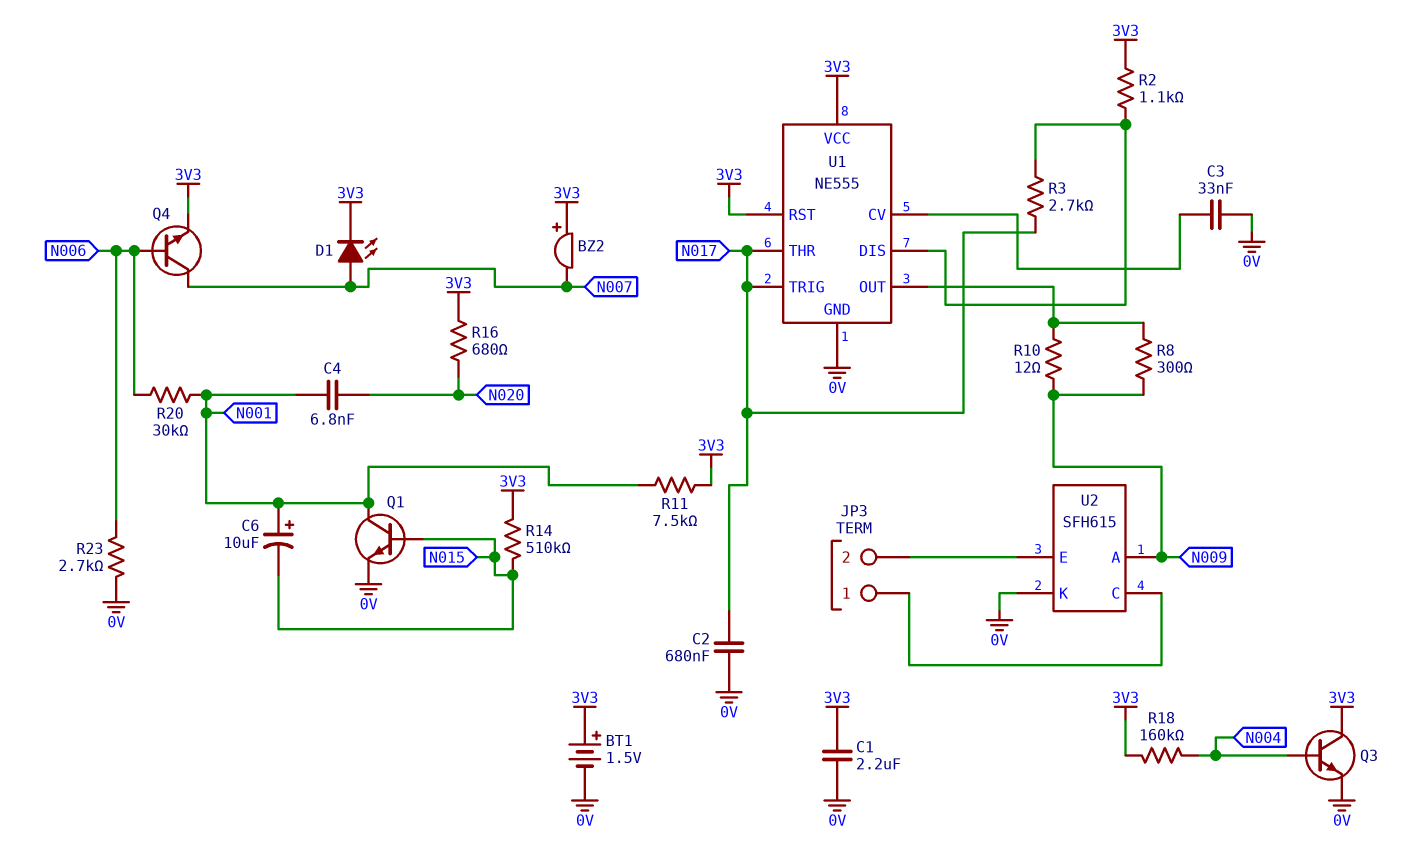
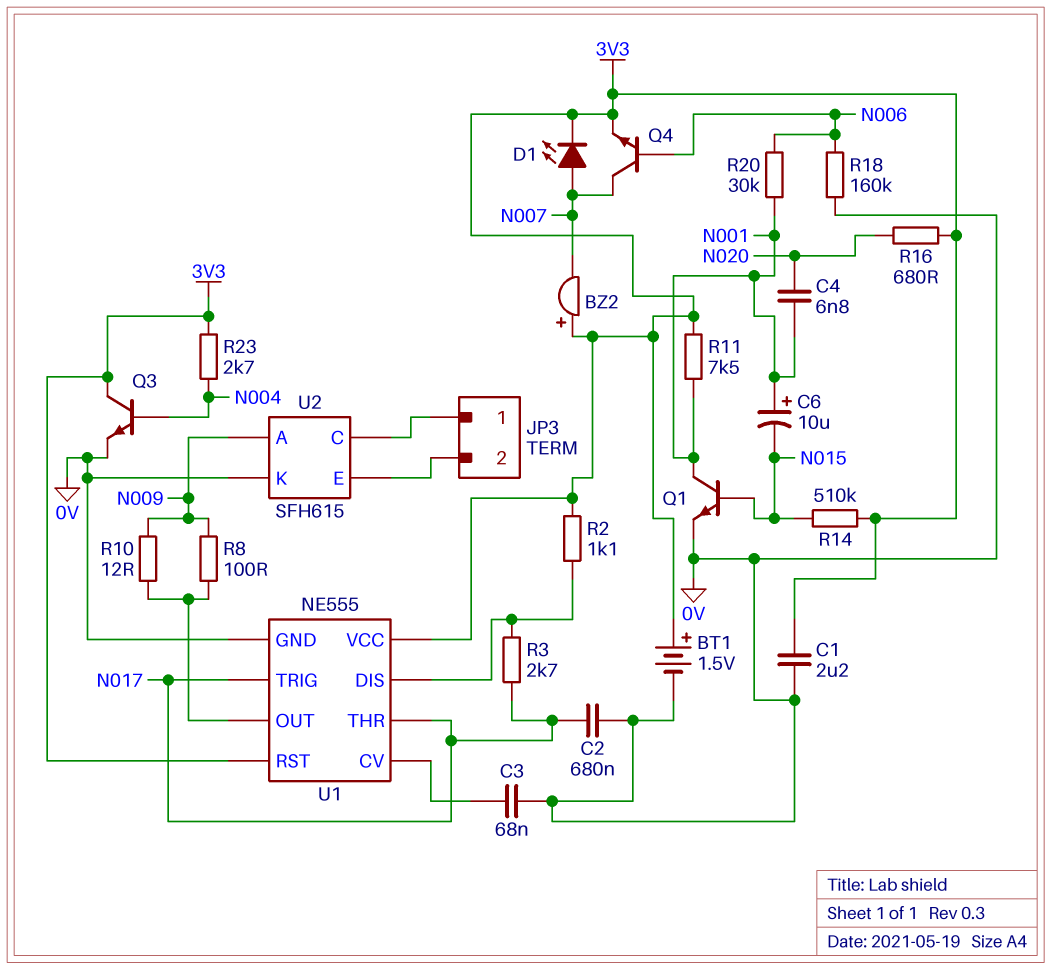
C3: 33nF (0V, U1/CV) -> 68nF (0V, U1/CV)
R8: 300 (N009, U1/OUT) -> 100 (N009, U1/OUT)
R18: 160k (3V3, N004) -> 160k (0V, N006)
R23: 2.7k (0V, N006) -> 2.7k (3V3, N004)

